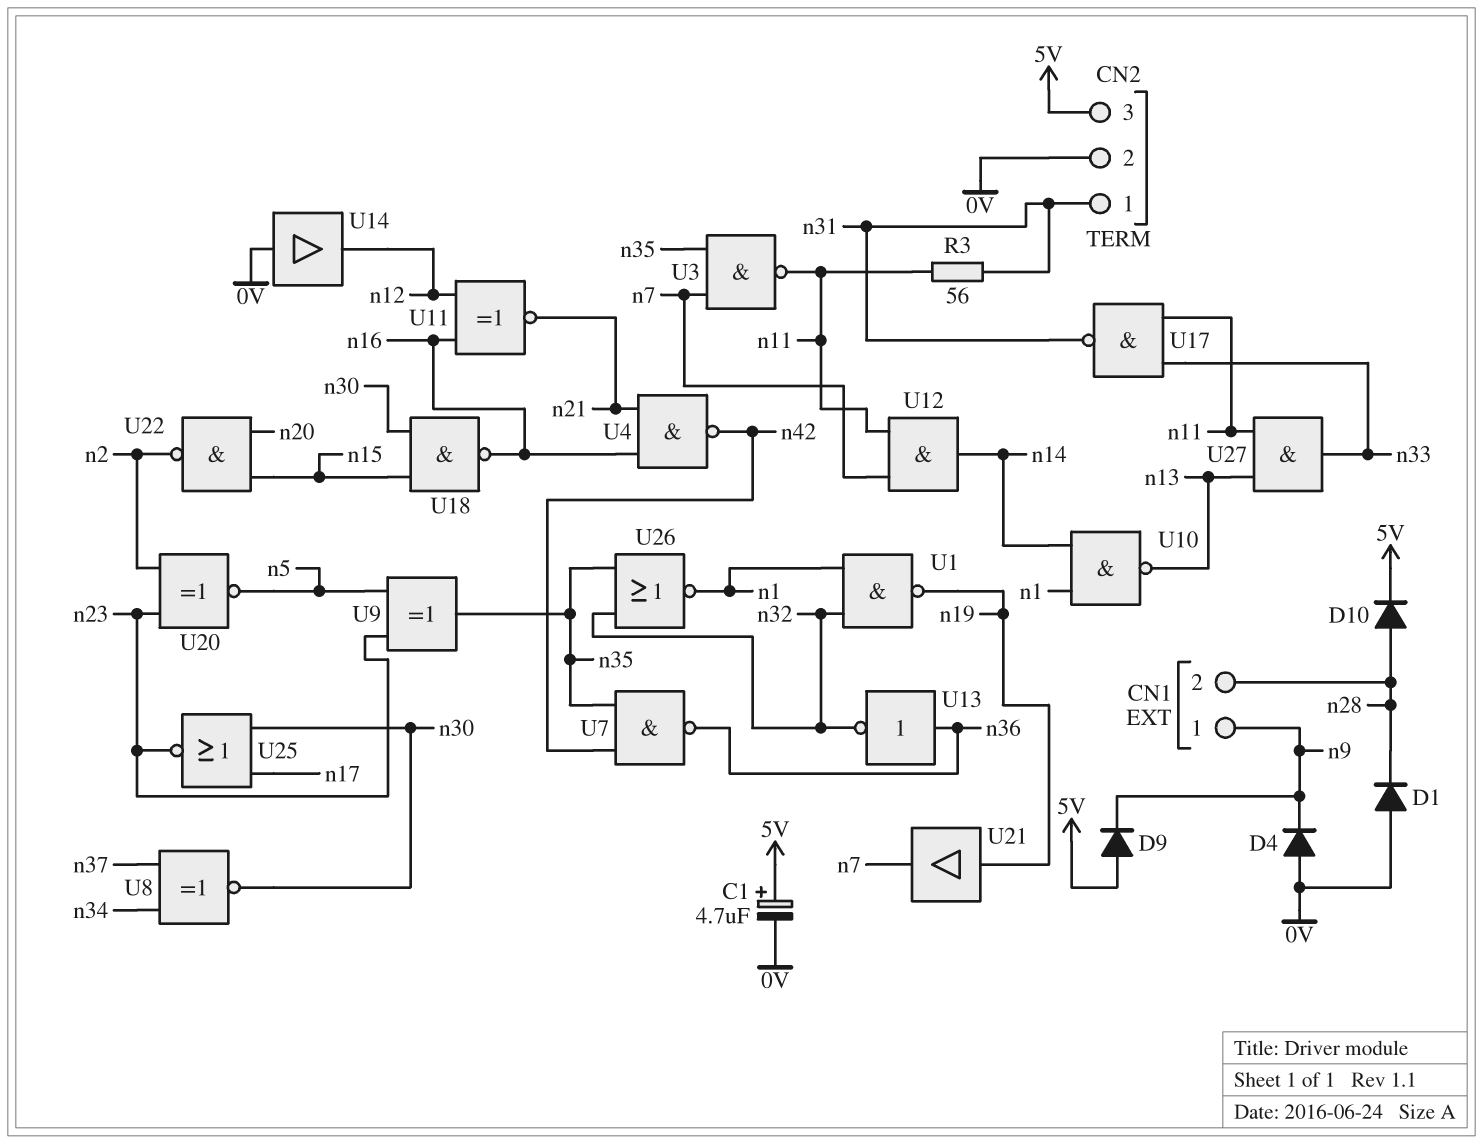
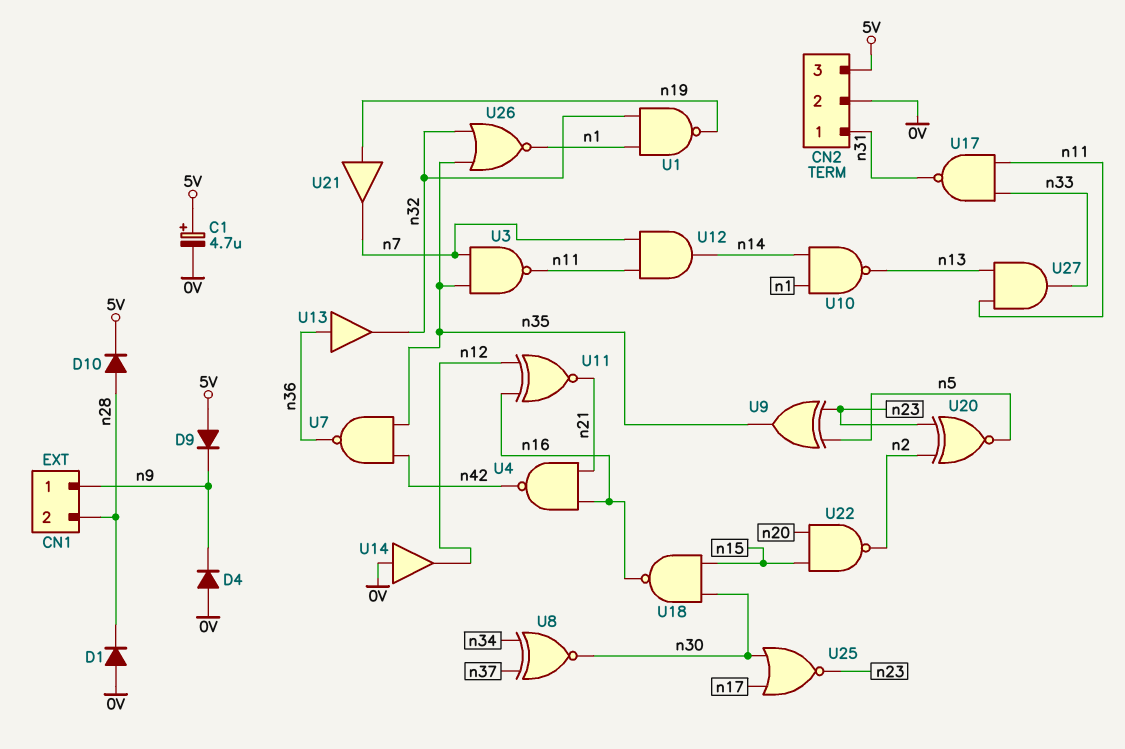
R3: 56 (n11, n31) -> none
U13: NOT (in n36, out n32) -> buffer (in n36, out n32)

